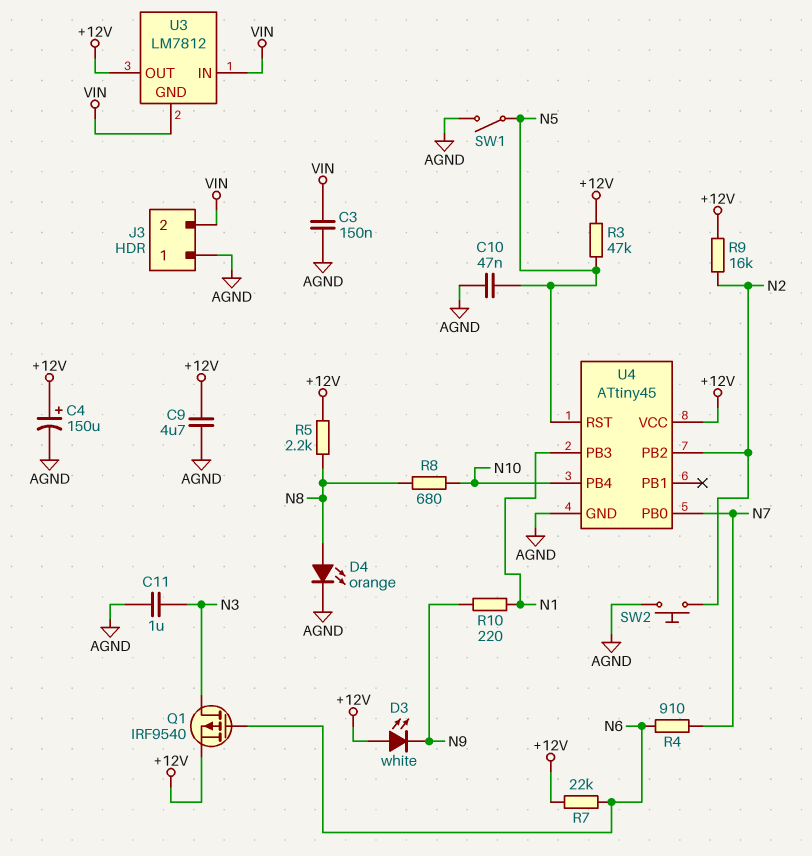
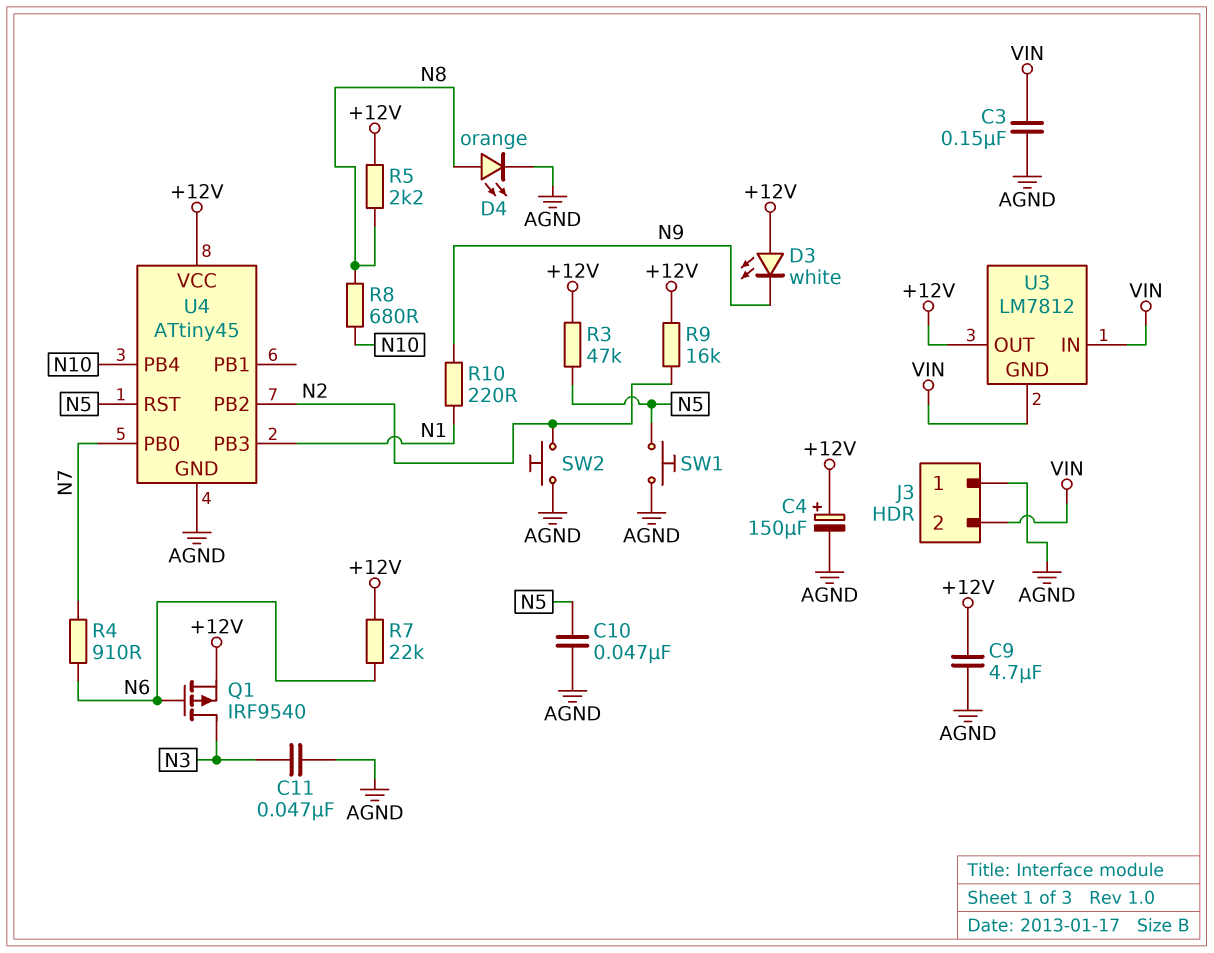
C11: 1uF (AGND, N3) -> 47nF (AGND, N3)
SW1: switch (AGND, N5) -> button (AGND, N5)

